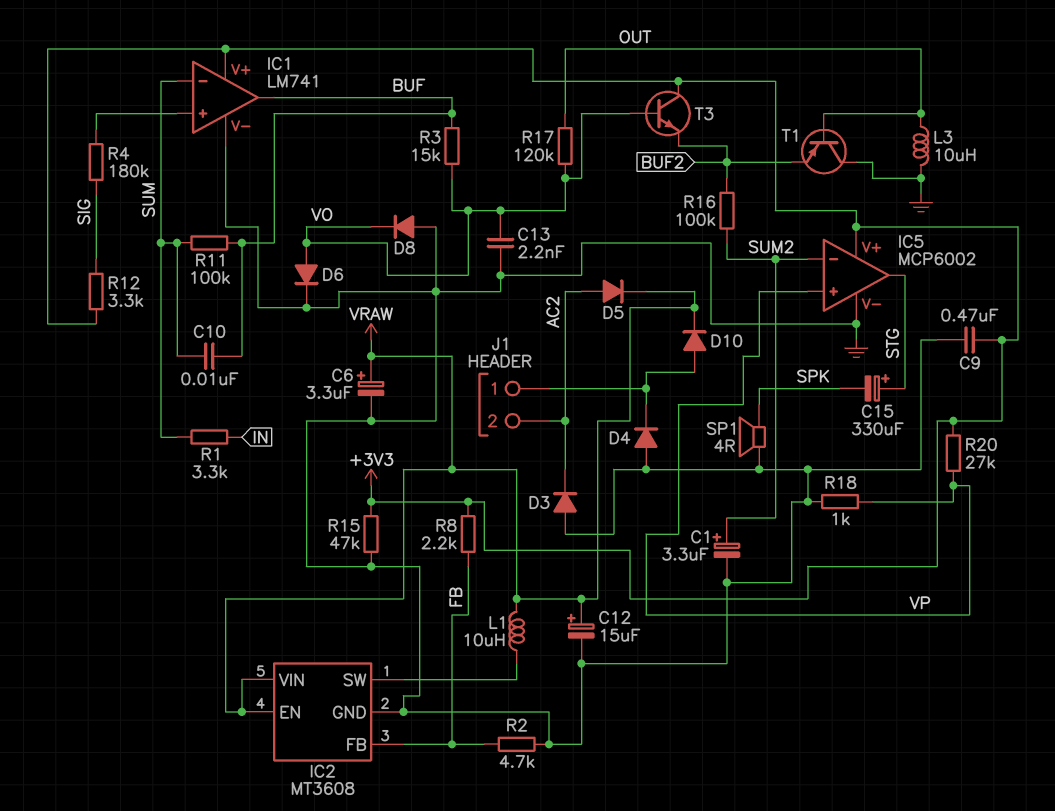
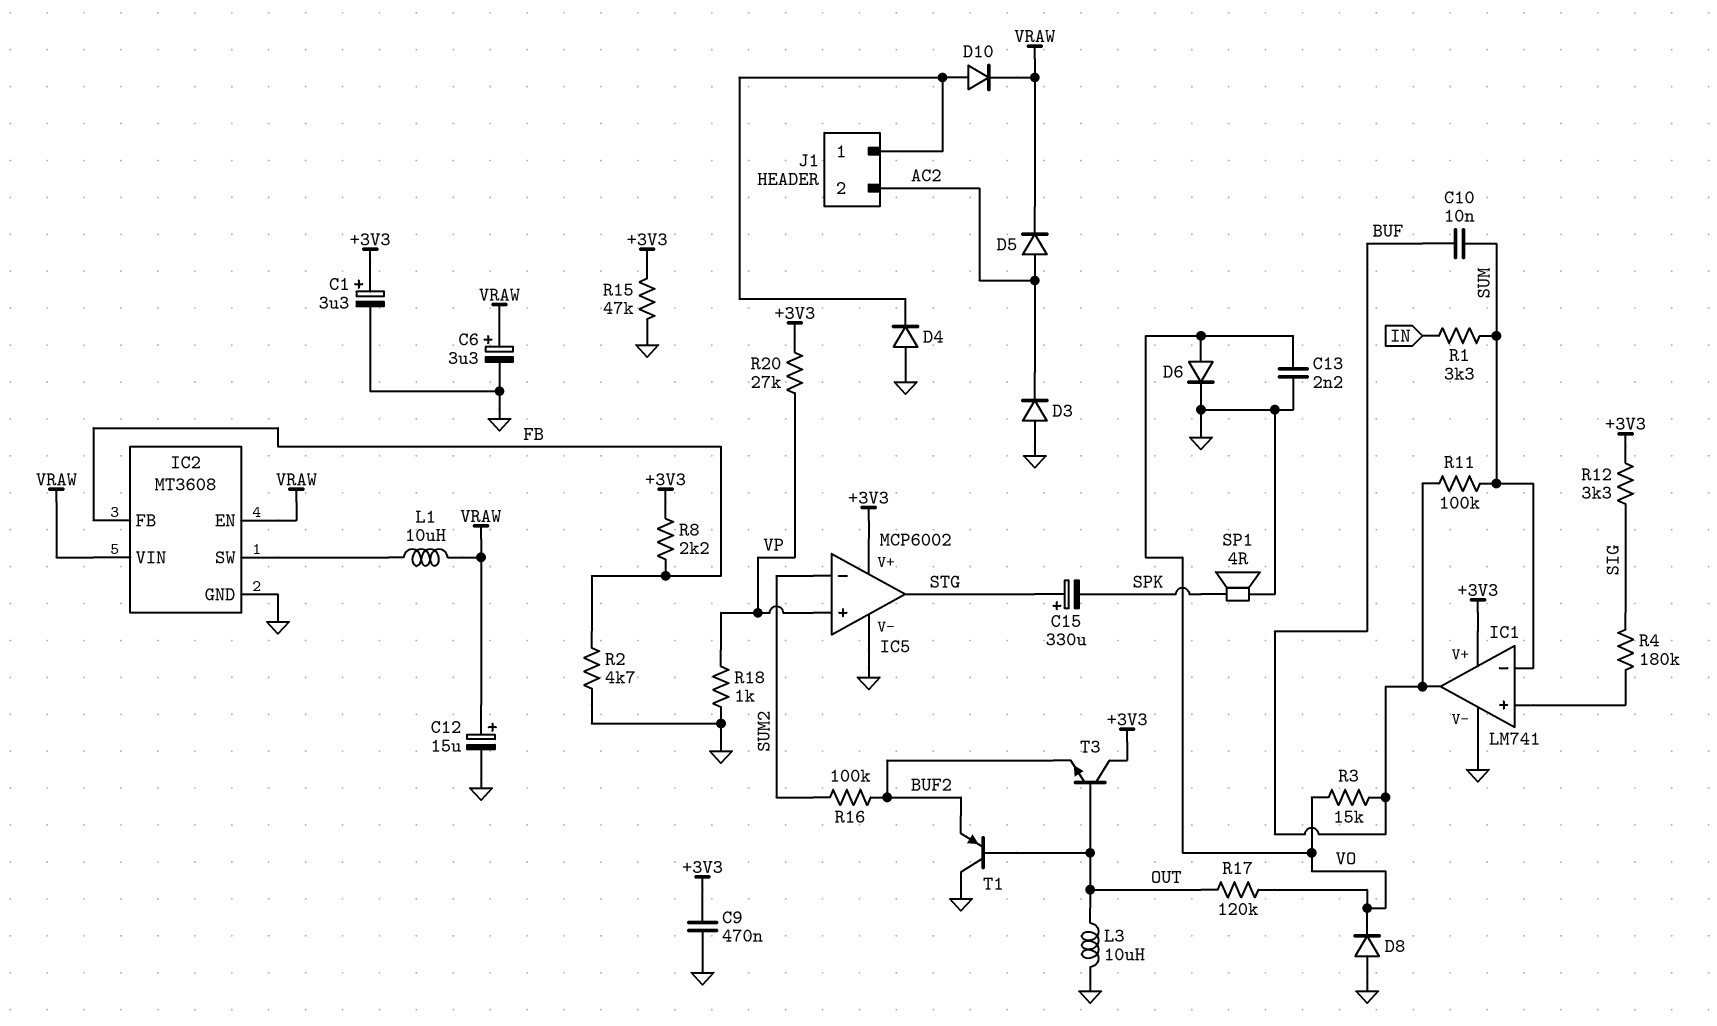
C1: 3.3uF (plus SUM2, minus GND) -> 3.3uF (plus +3V3, minus GND)
T3: NPN (B VO, C +3V3, E BUF2) -> NPN (B OUT, C +3V3, E BUF2)

